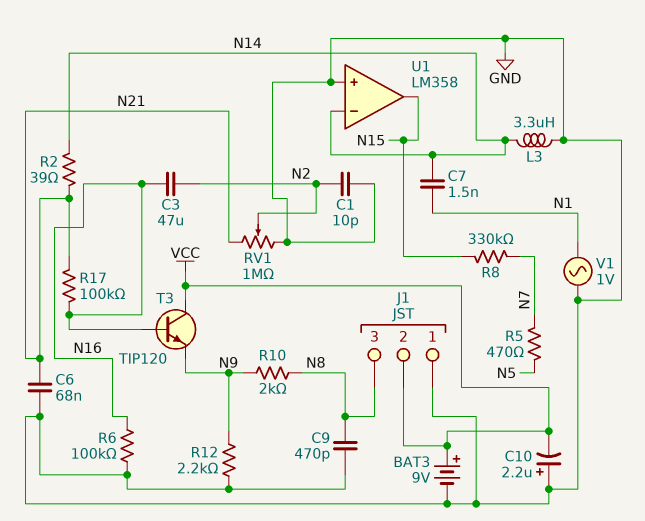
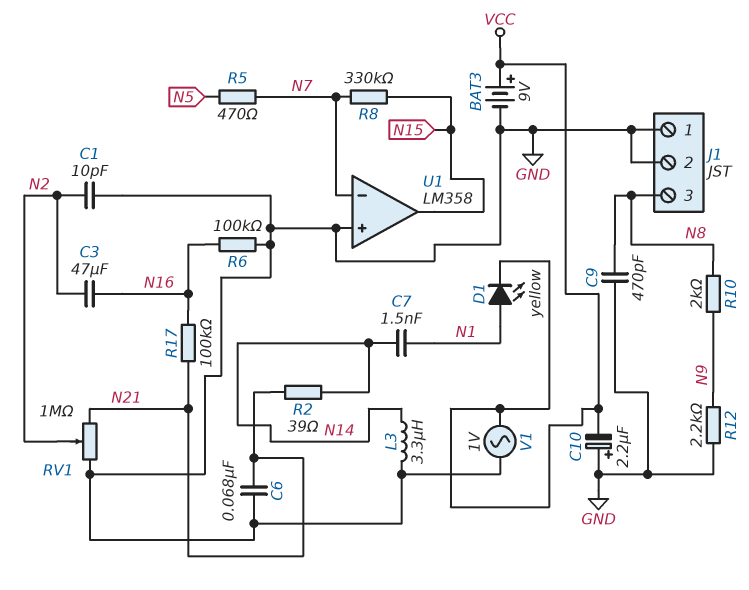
D1: none -> LED yellow (A N1, K VCC)
J1 pin 2: VCC -> GND
T3: NPN TIP120 (B N16, C VCC, E N9) -> none
U1 pin in-: N14 -> N7
V1: AC 1V (GND, N1) -> AC 1V (GND, VCC)

